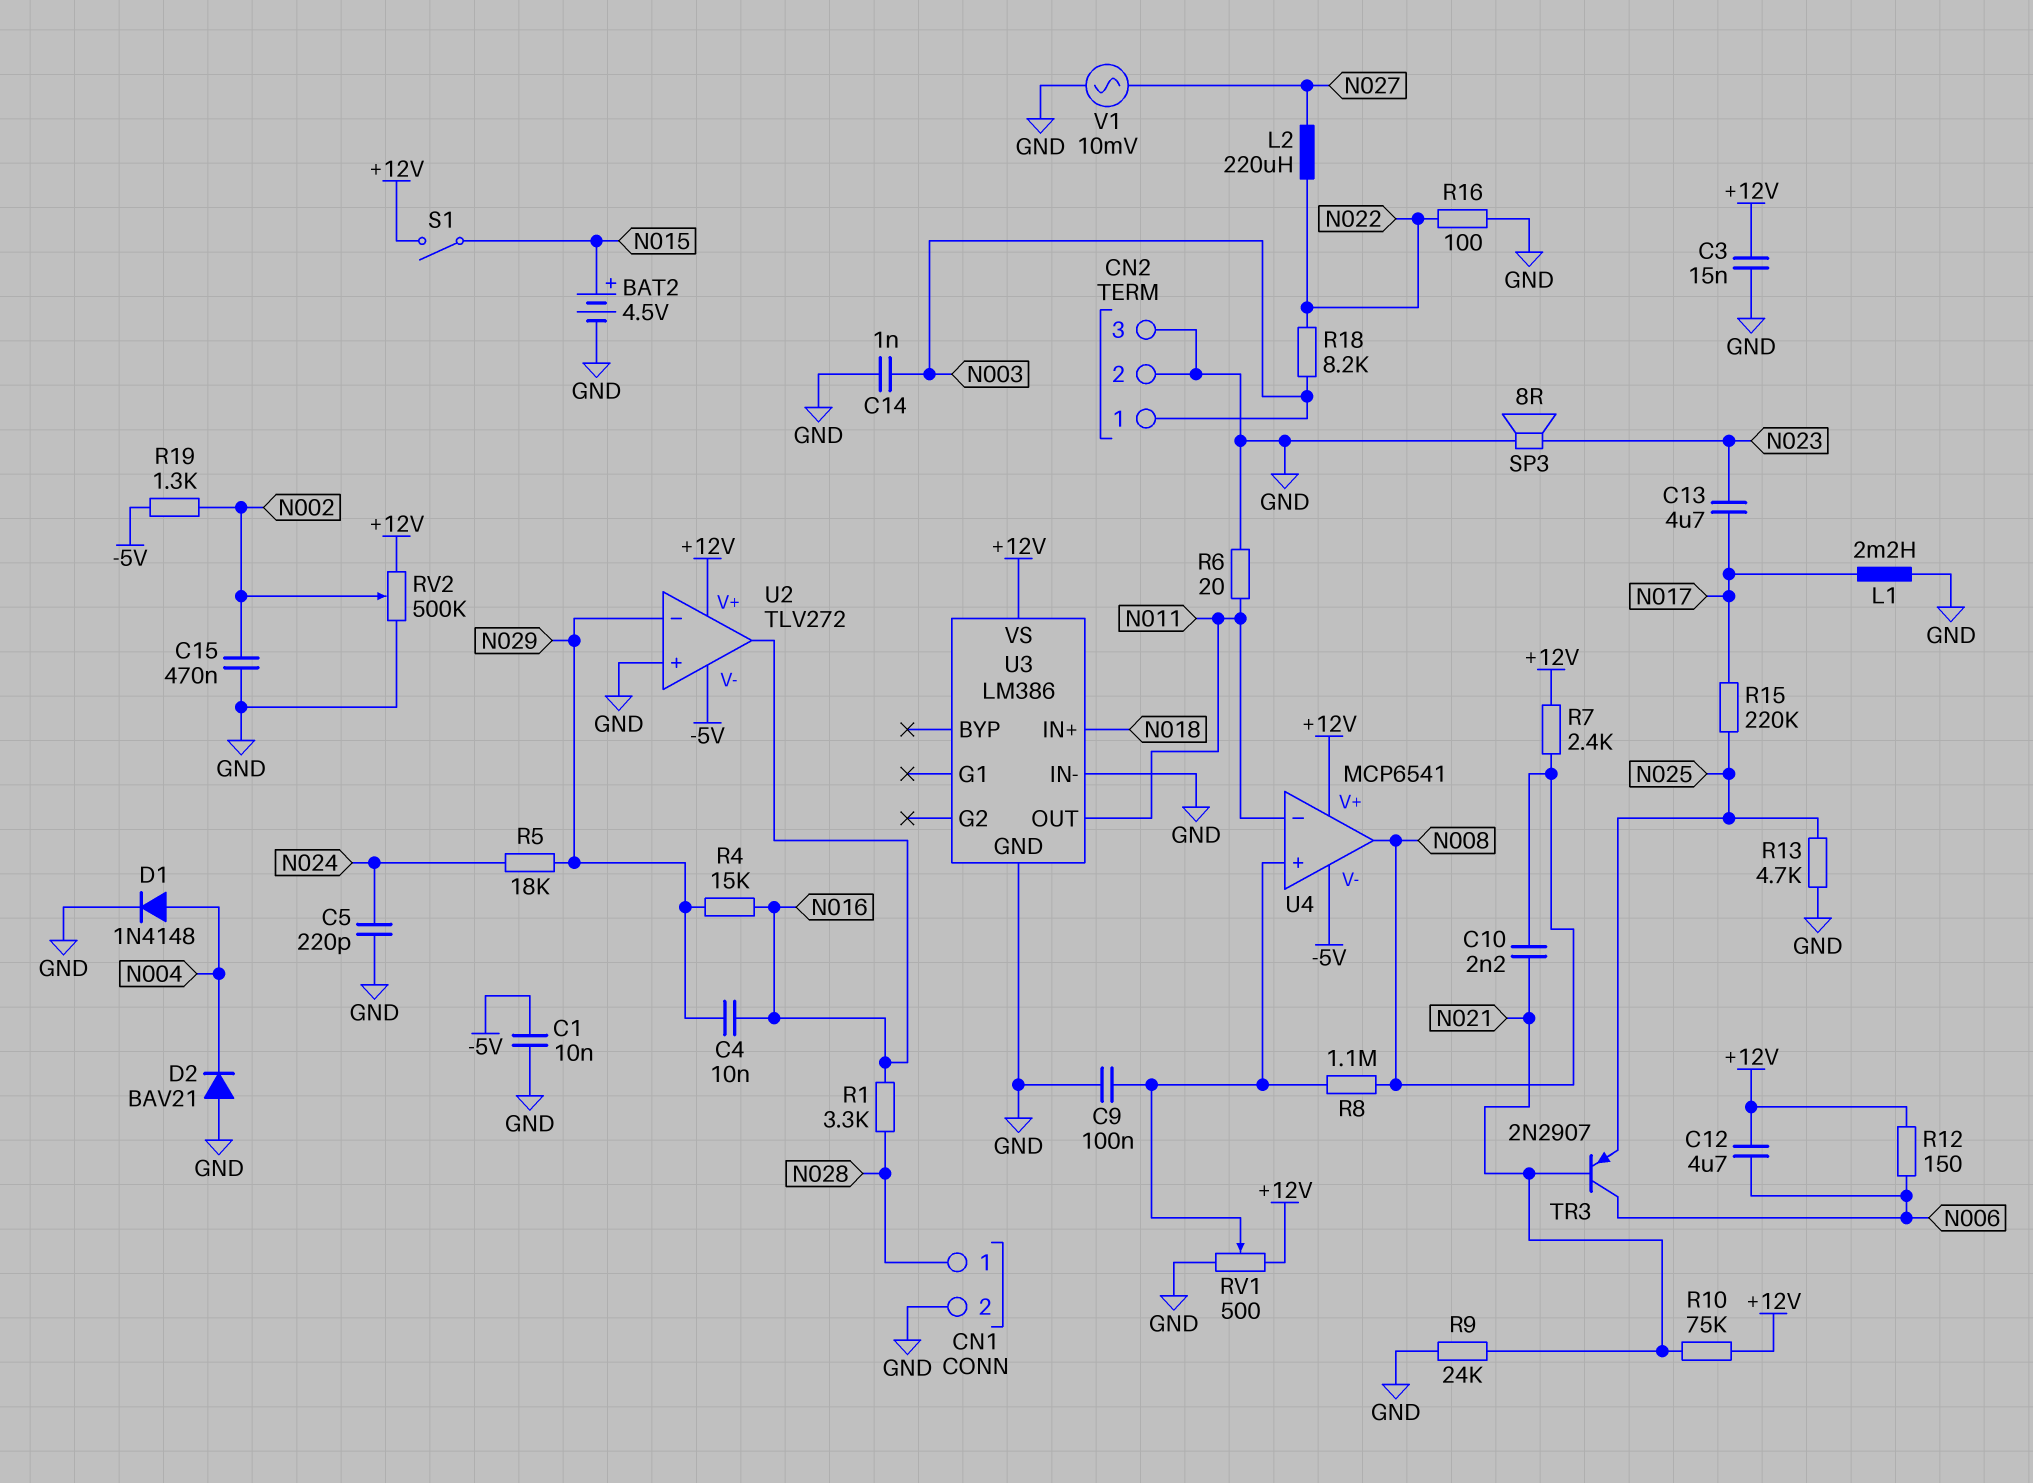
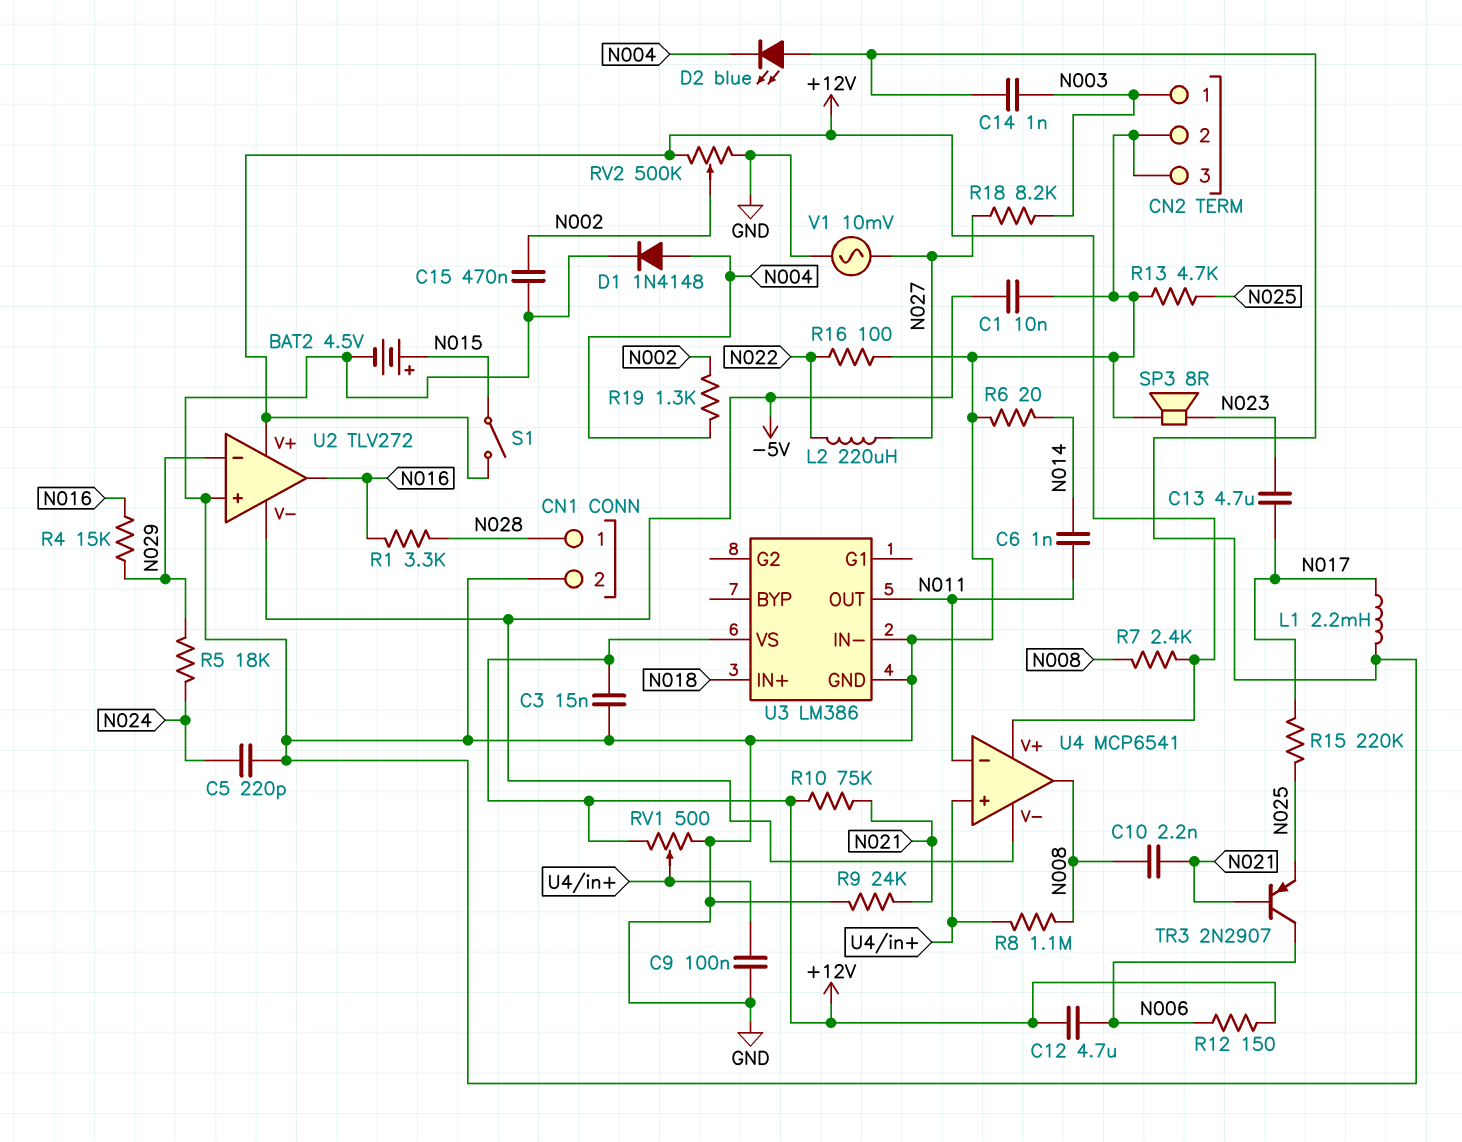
C4: 10nF (N016, N029) -> none
C6: none -> 1nF (N011, N014)
D2: diode BAV21 (A GND, K N004) -> LED blue (A GND, K N004)
R6: 20 (GND, N011) -> 20 (GND, N014)
R18: 8.2k (N003, N022) -> 8.2k (N003, N027)
R19: 1.3k (-5V, N002) -> 1.3k (N002, N004)

